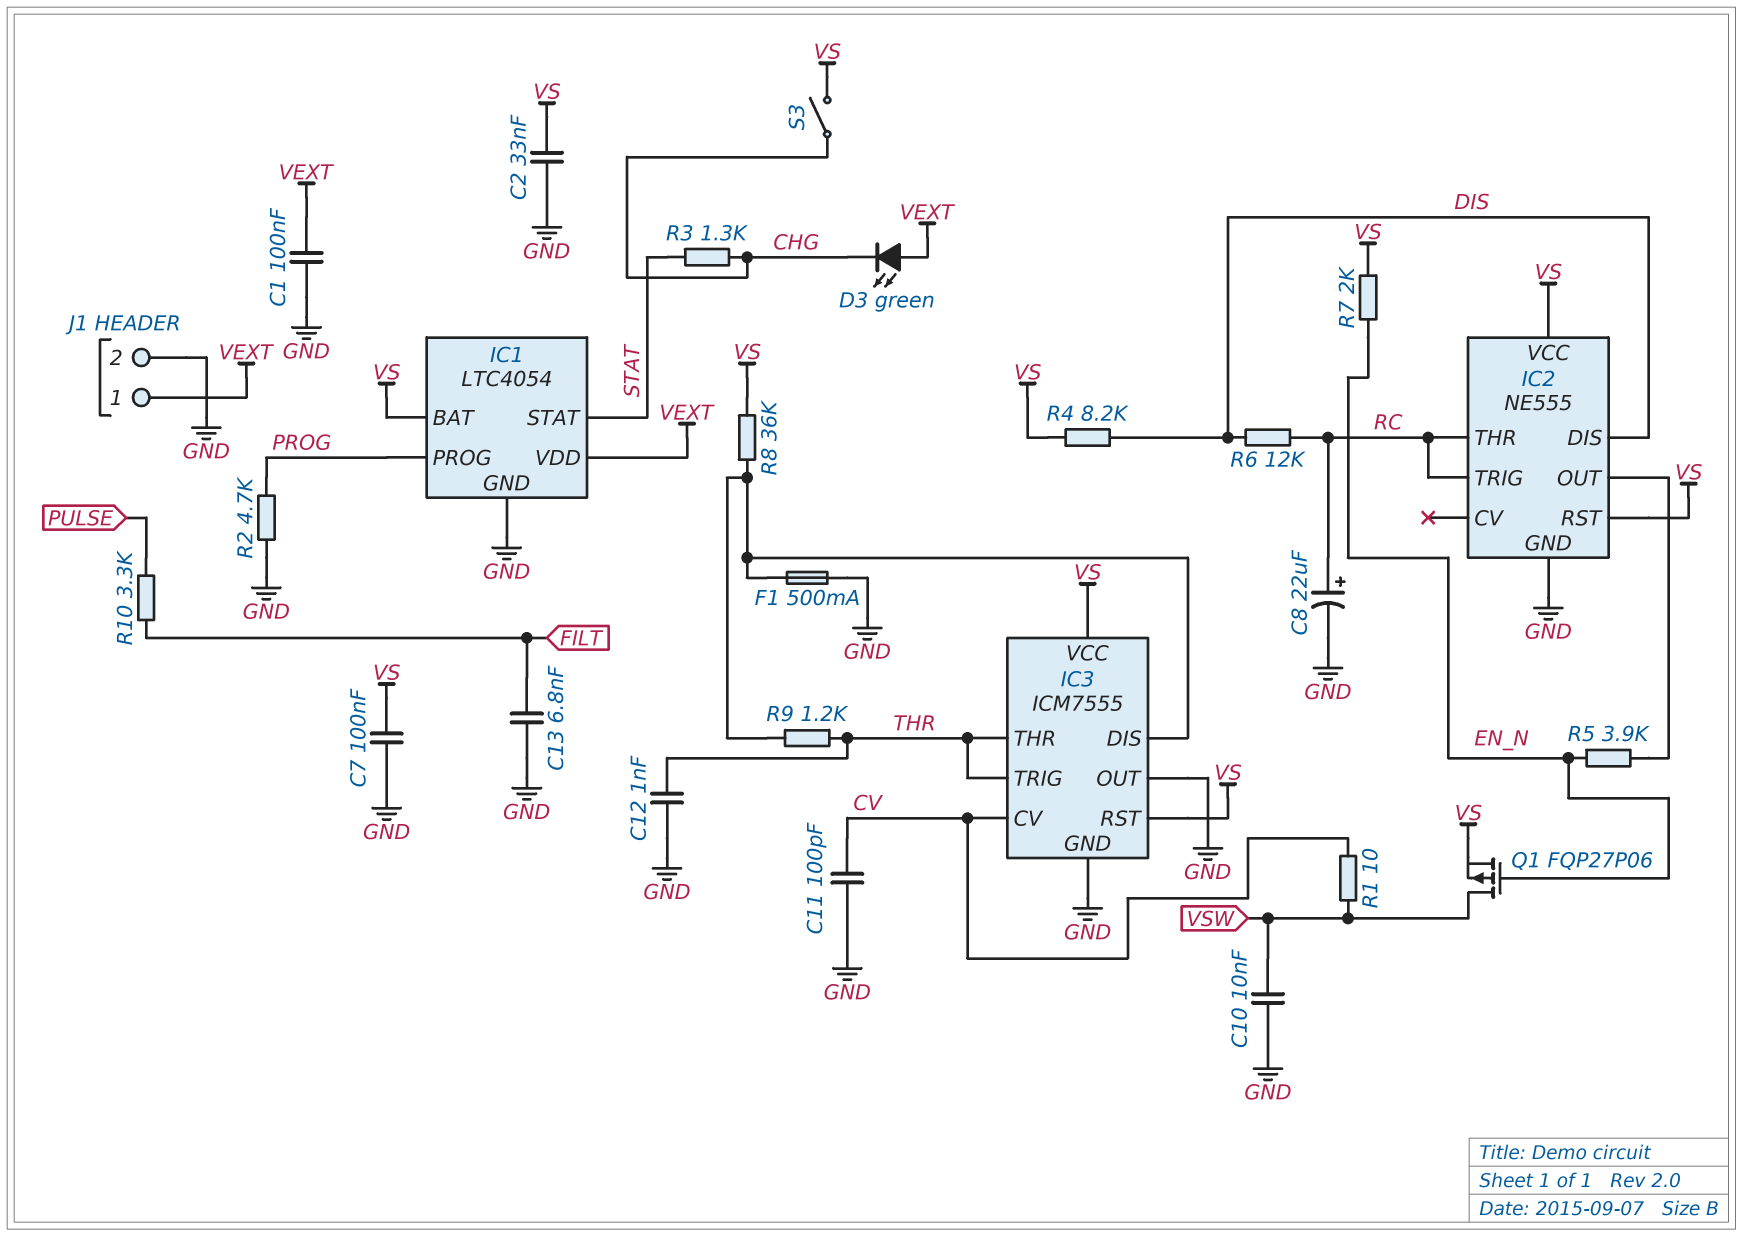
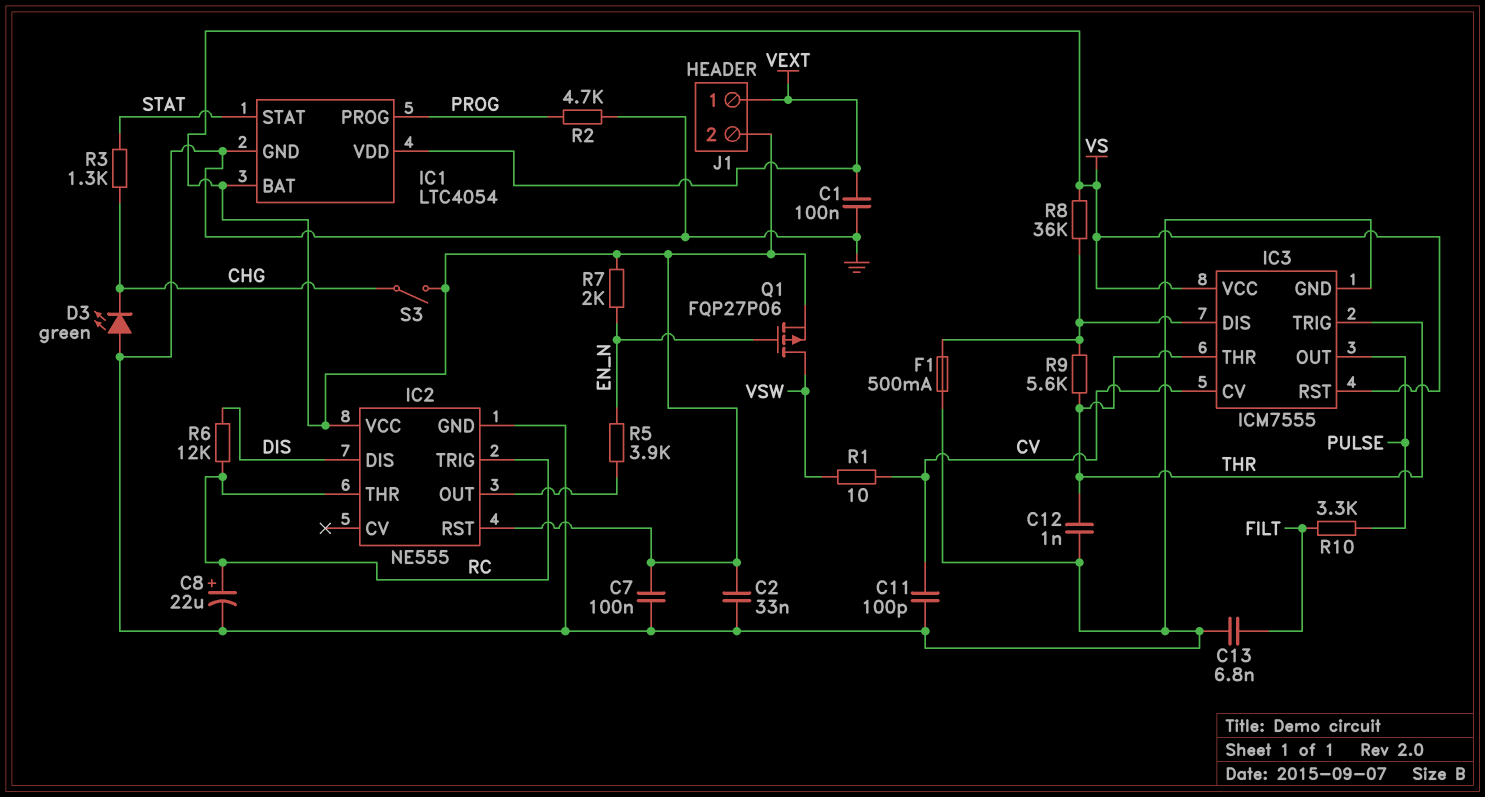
C10: 10nF (GND, VSW) -> none
D3: LED green (A VEXT, K CHG) -> LED green (A GND, K CHG)
IC3 pin OUT: GND -> PULSE
J1 pin 2: GND -> VS
R4: 8.2k (DIS, VS) -> none
R9: 1.2k (IC3/DIS, THR) -> 5.6k (IC3/DIS, THR)

